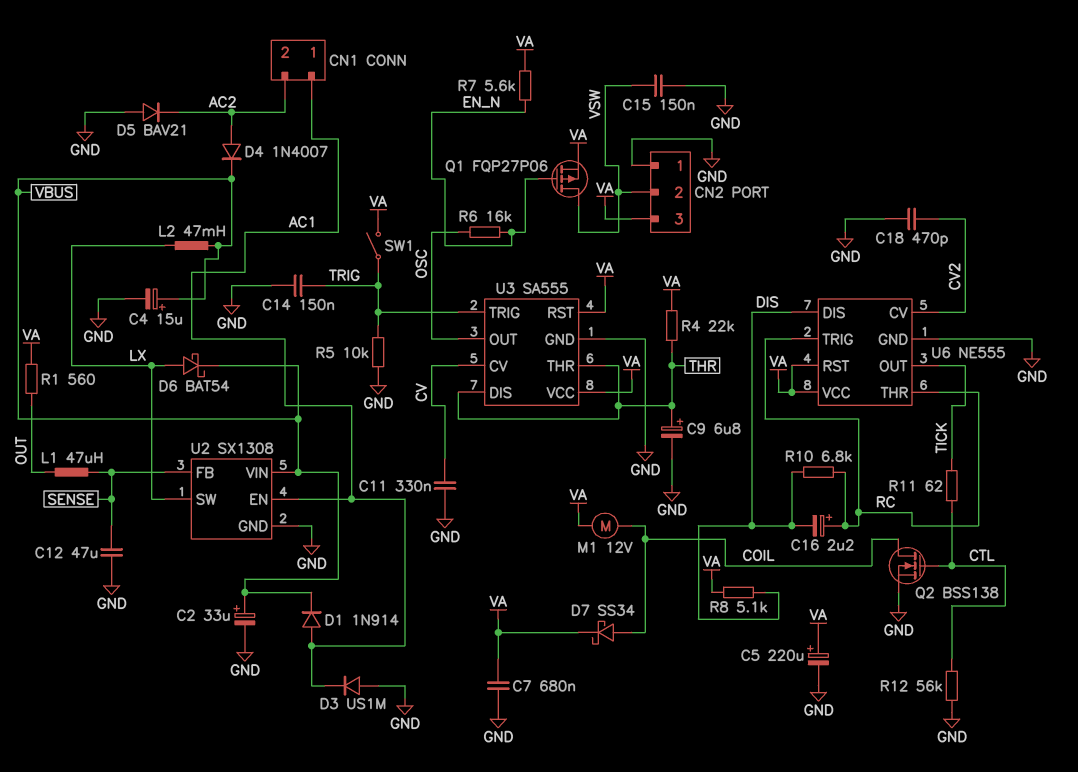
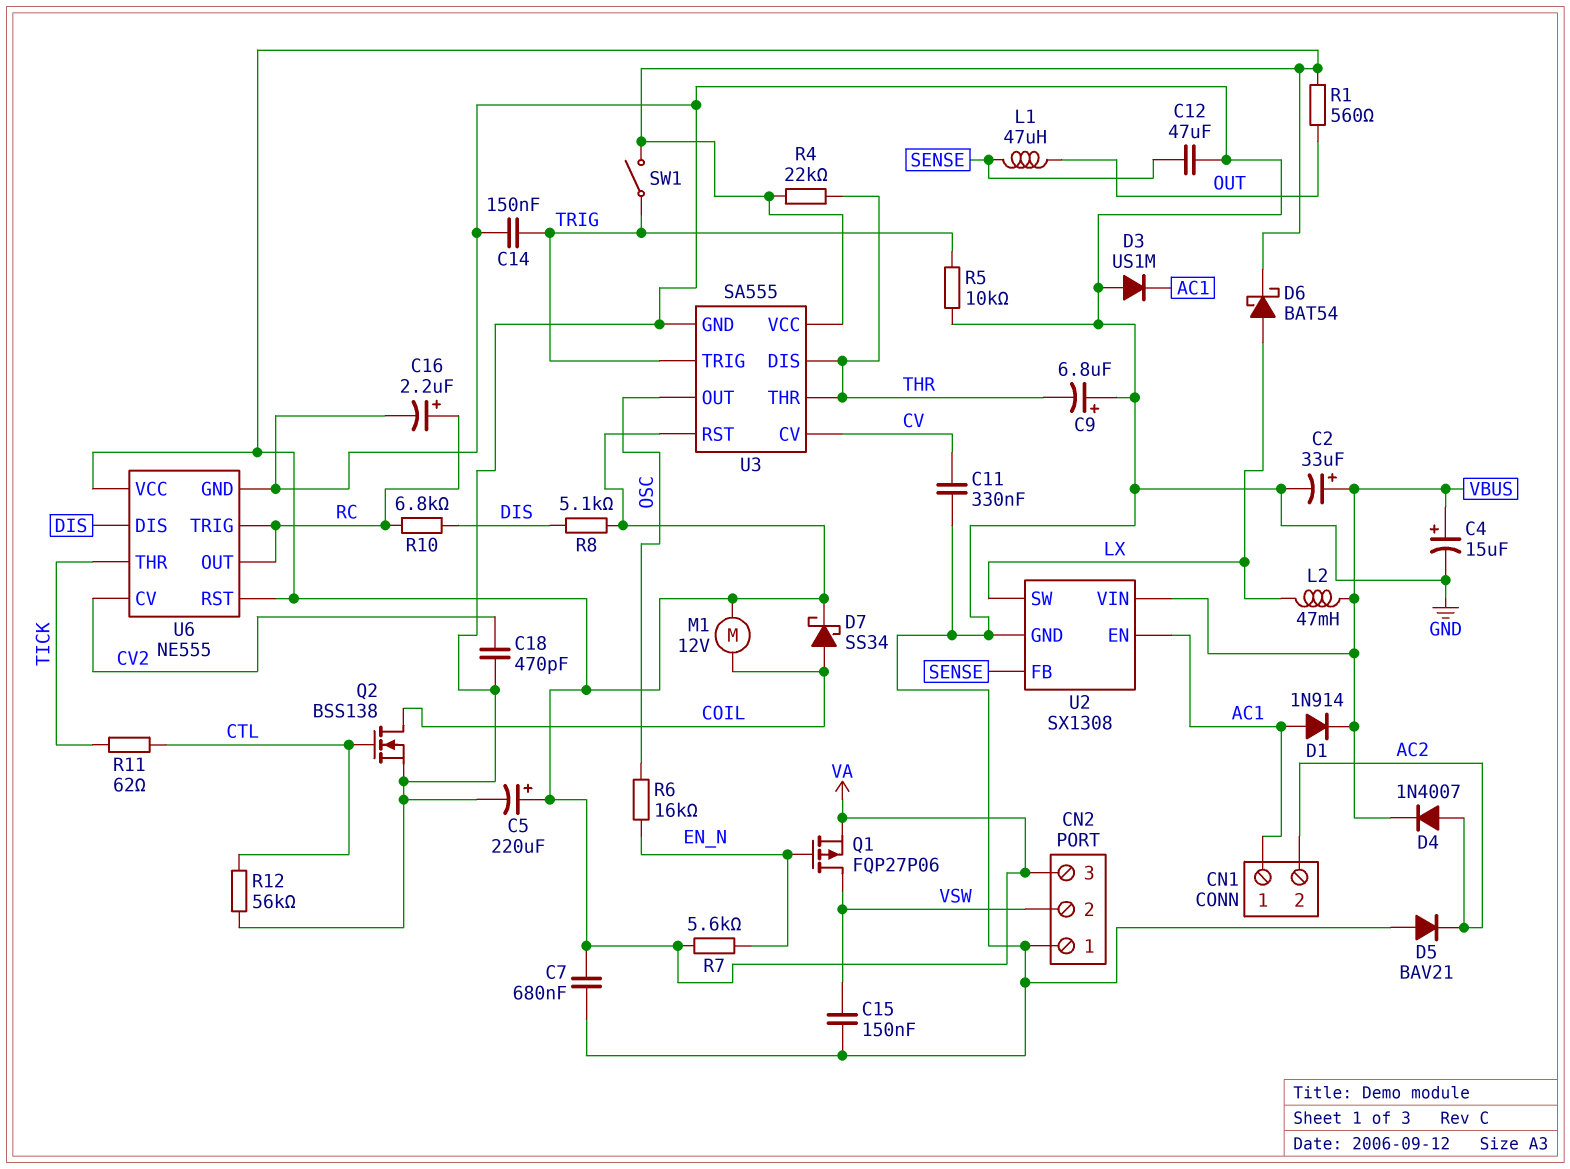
C9: 6.8uF (plus THR, minus GND) -> 6.8uF (plus GND, minus THR)
C16: 2.2uF (plus RC, minus DIS) -> 2.2uF (plus RC, minus GND)
D6: schottky BAT54 (A LX, K VBUS) -> schottky BAT54 (A LX, K VA)
U6 pin OUT: TICK -> RC
U6 pin THR: RC -> TICK

